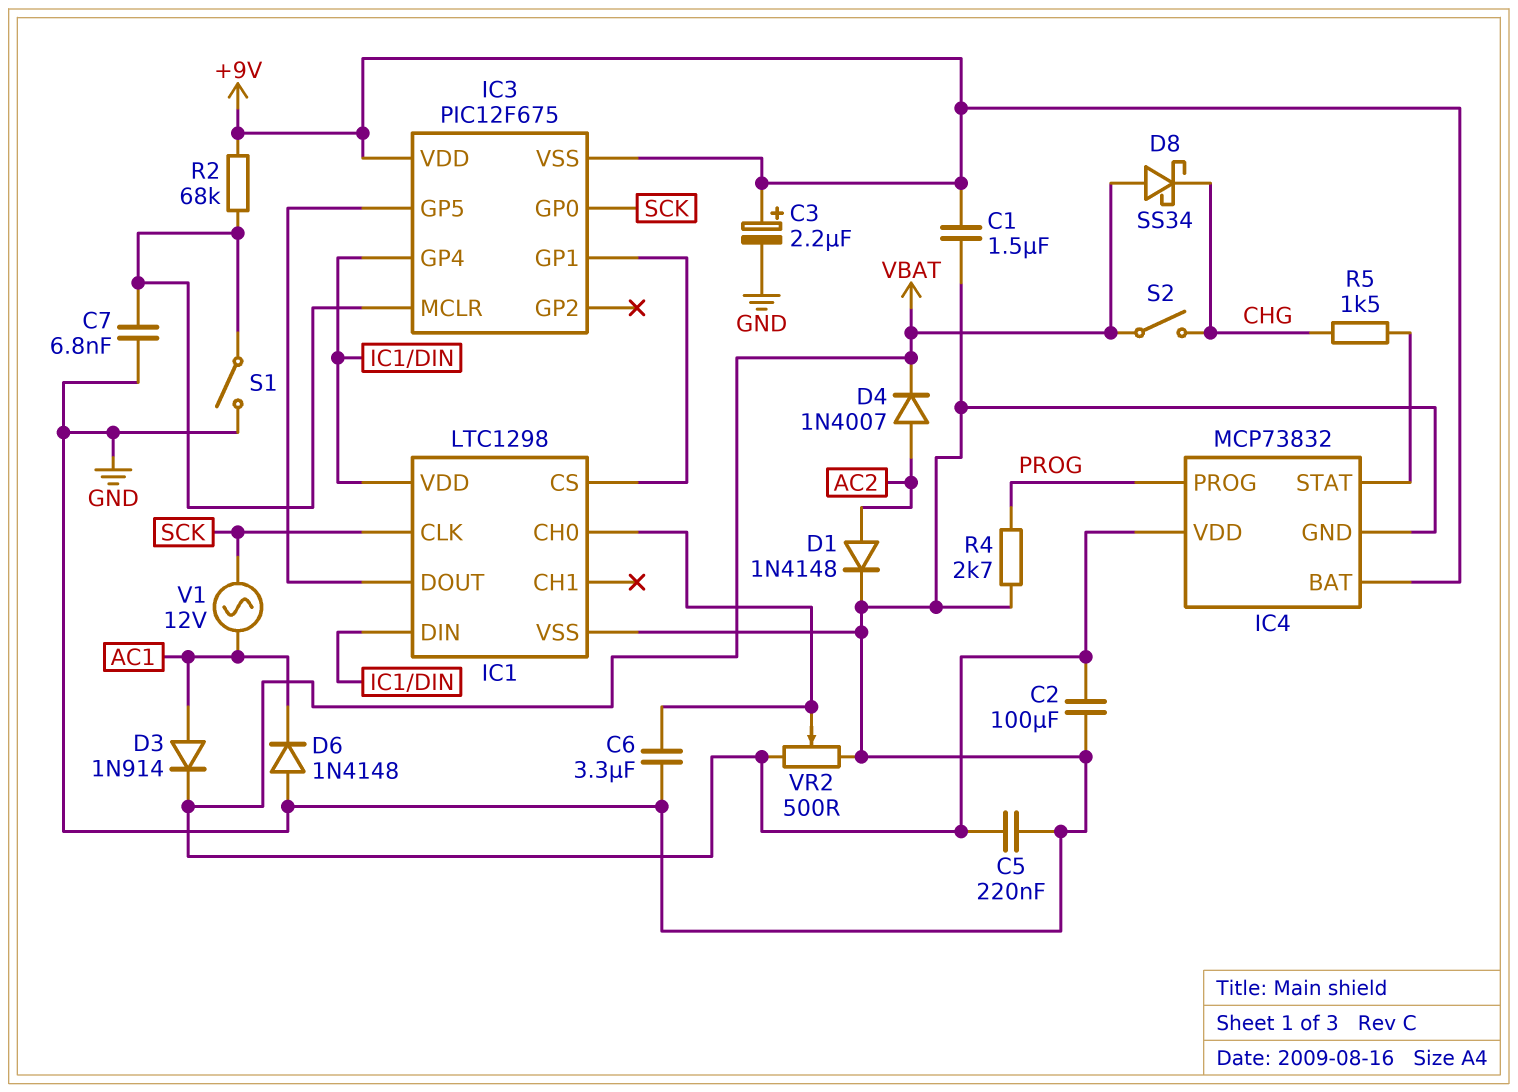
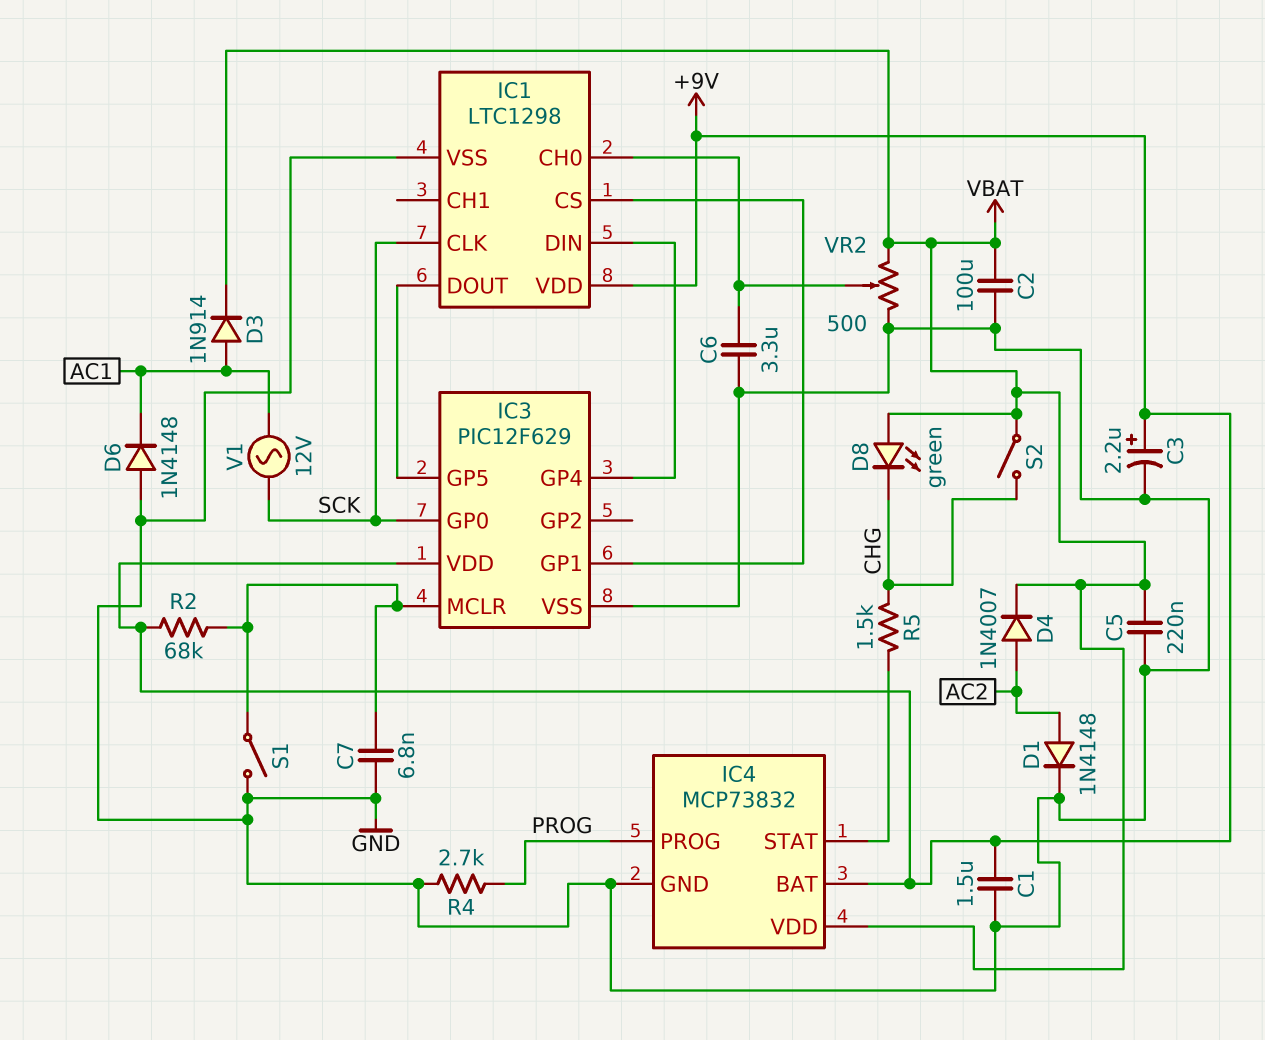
D8: schottky SS34 (A VBAT, K CHG) -> LED green (A VBAT, K CHG)
IC1 pin VDD: IC1/DIN -> +9V
IC3: PIC12F675 -> PIC12F629
IC3 pin VSS: +9V -> GND

